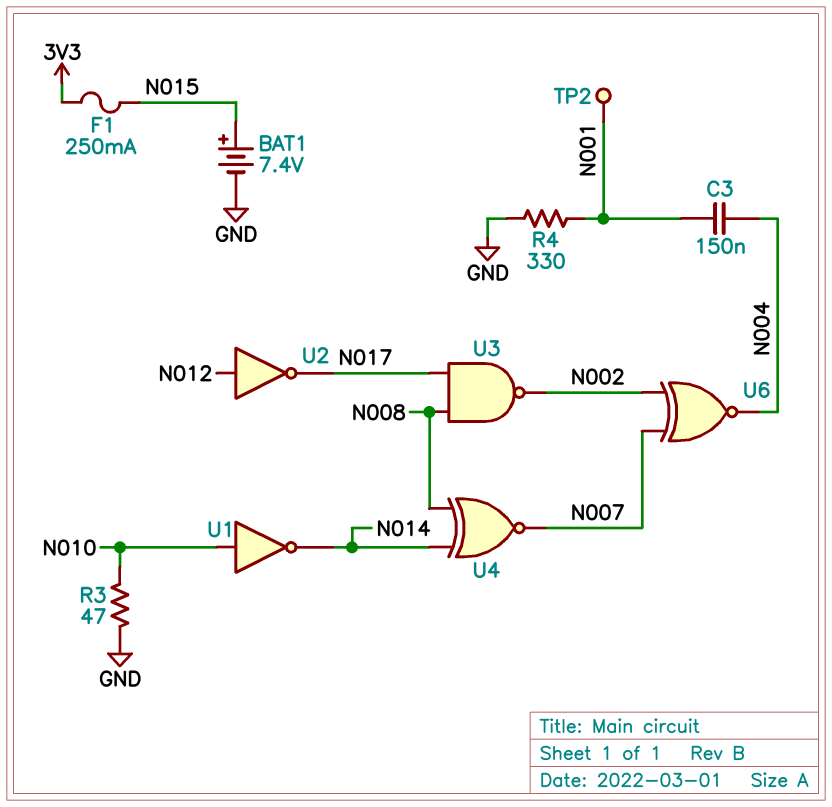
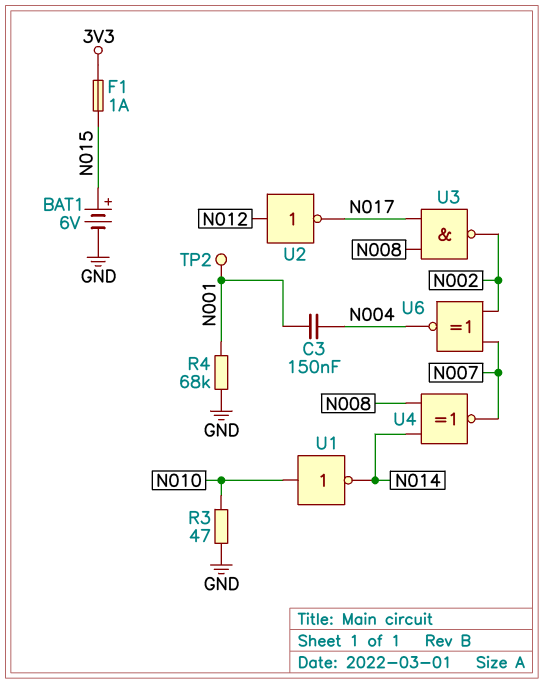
BAT1: 7.4V (plus N015, minus GND) -> 6V (plus N015, minus GND)
F1: 250mA (3V3, N015) -> 1A (3V3, N015)
R4: 330 (GND, N001) -> 68k (GND, N001)

